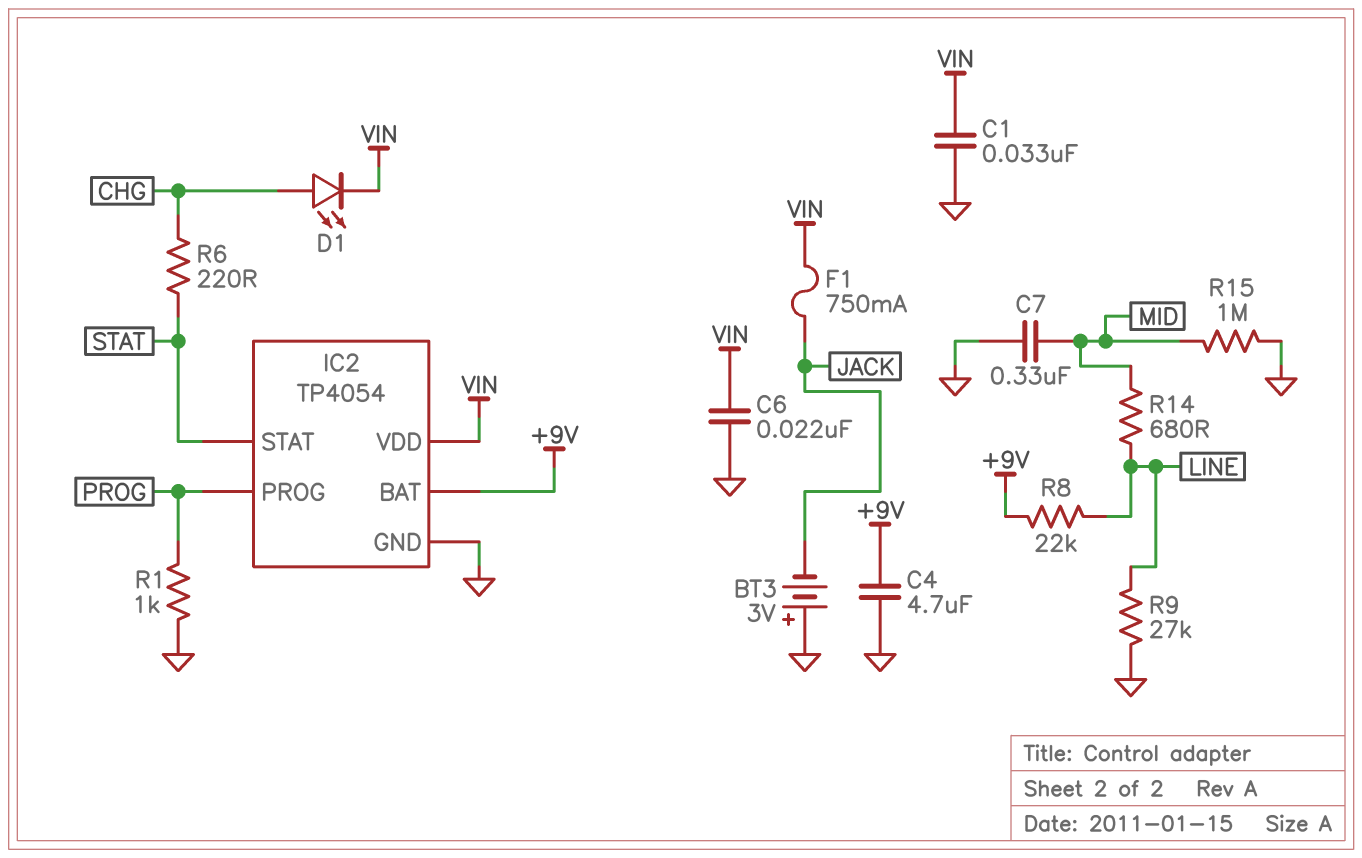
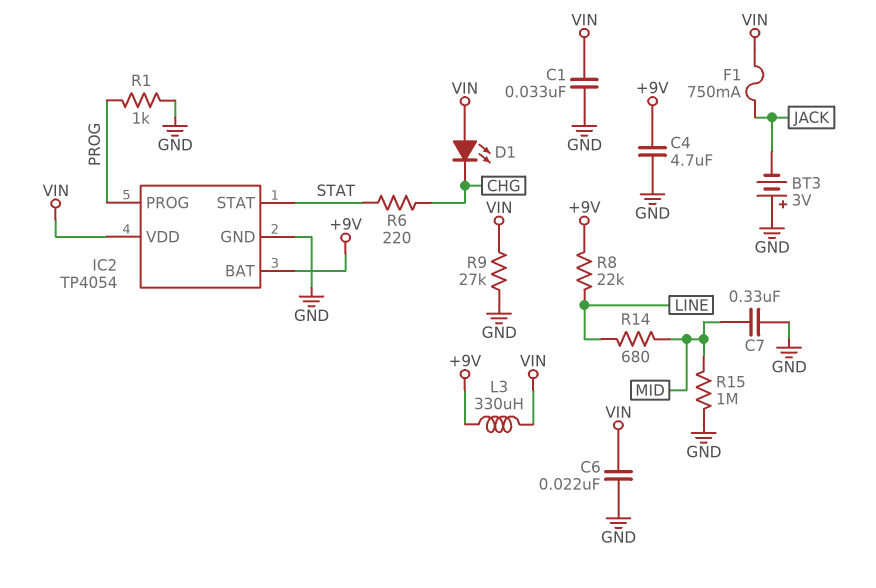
D1: LED (A CHG, K VIN) -> LED (A VIN, K CHG)
L3: none -> 330uH (+9V, VIN)
R9: 27k (GND, LINE) -> 27k (GND, VIN)

